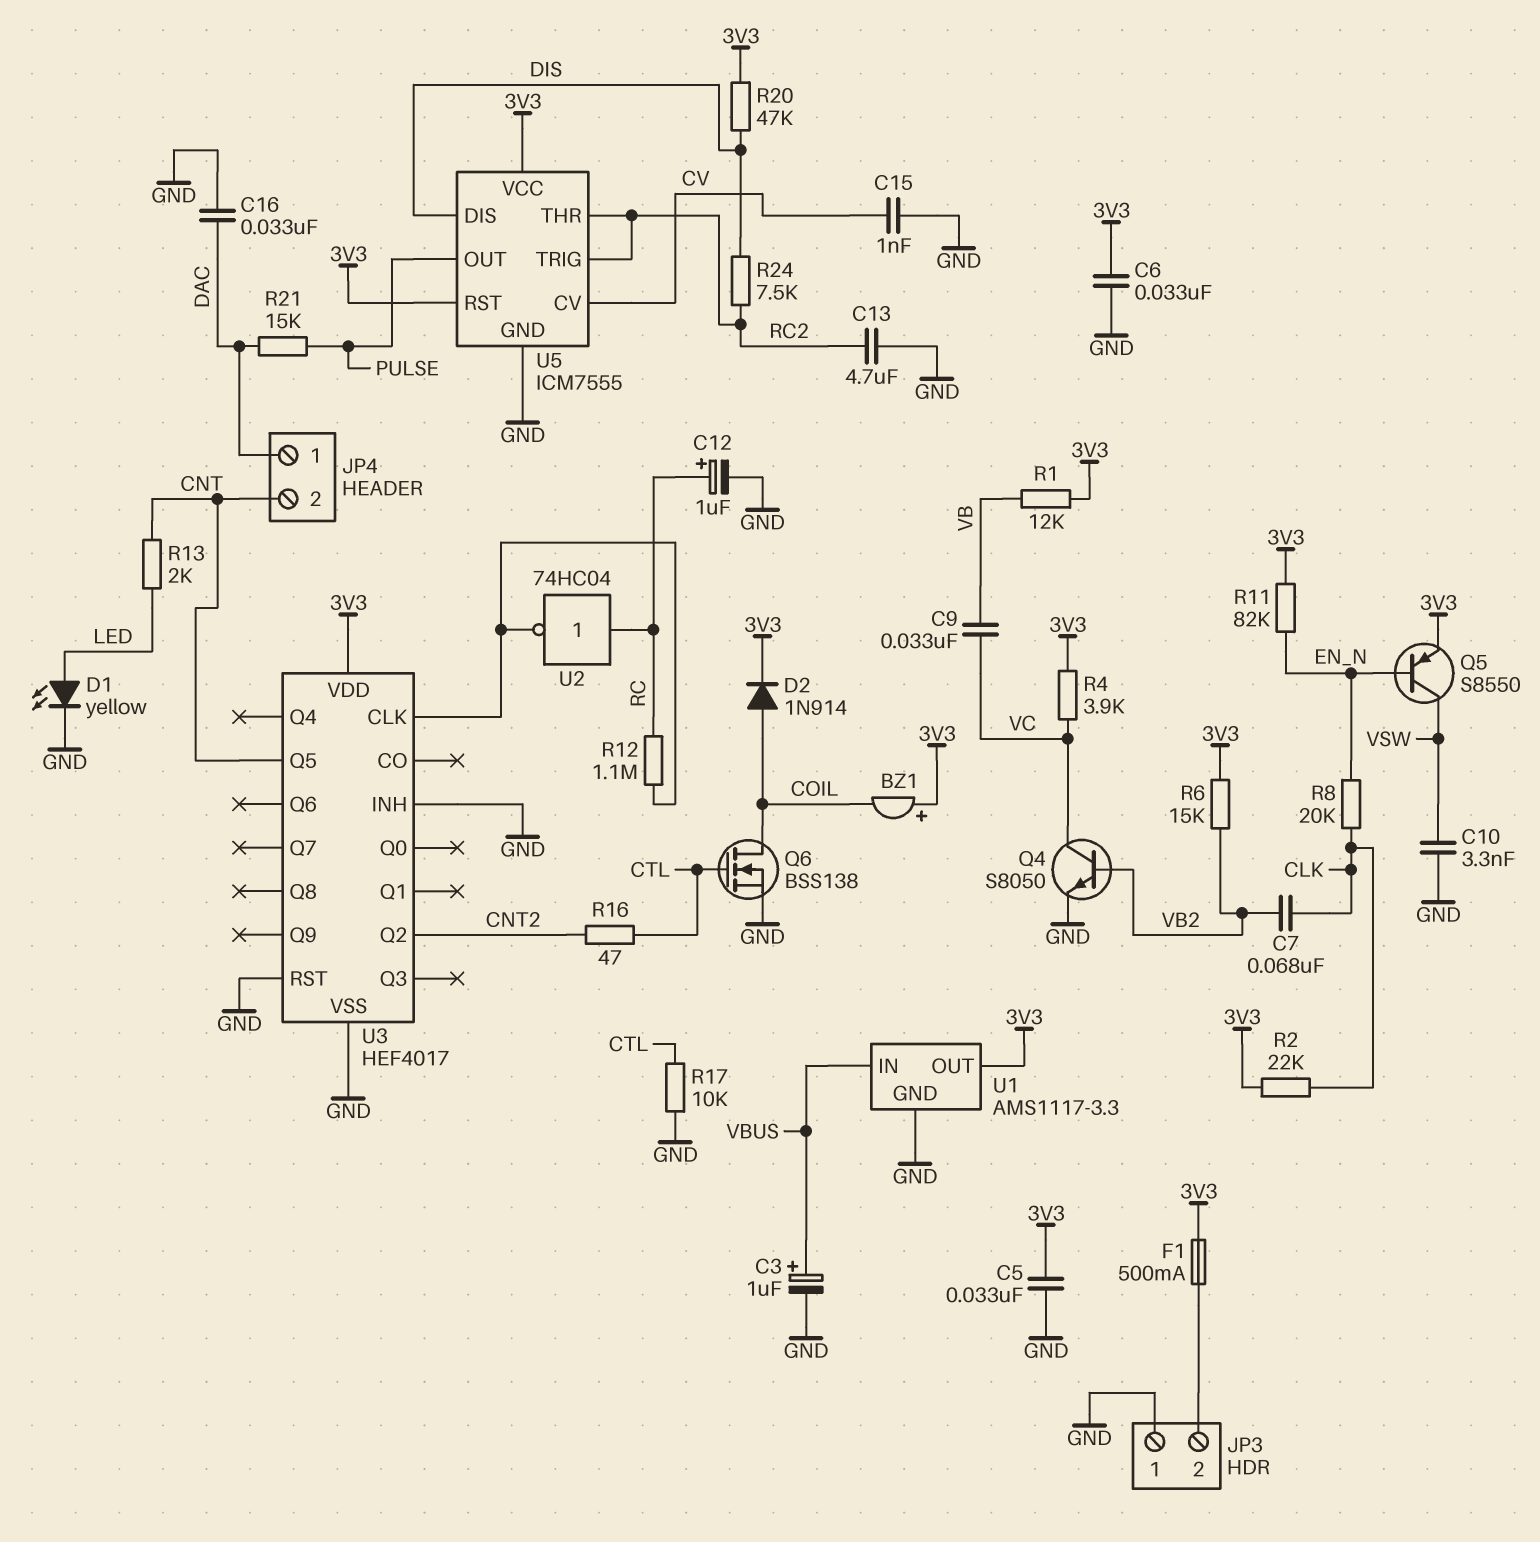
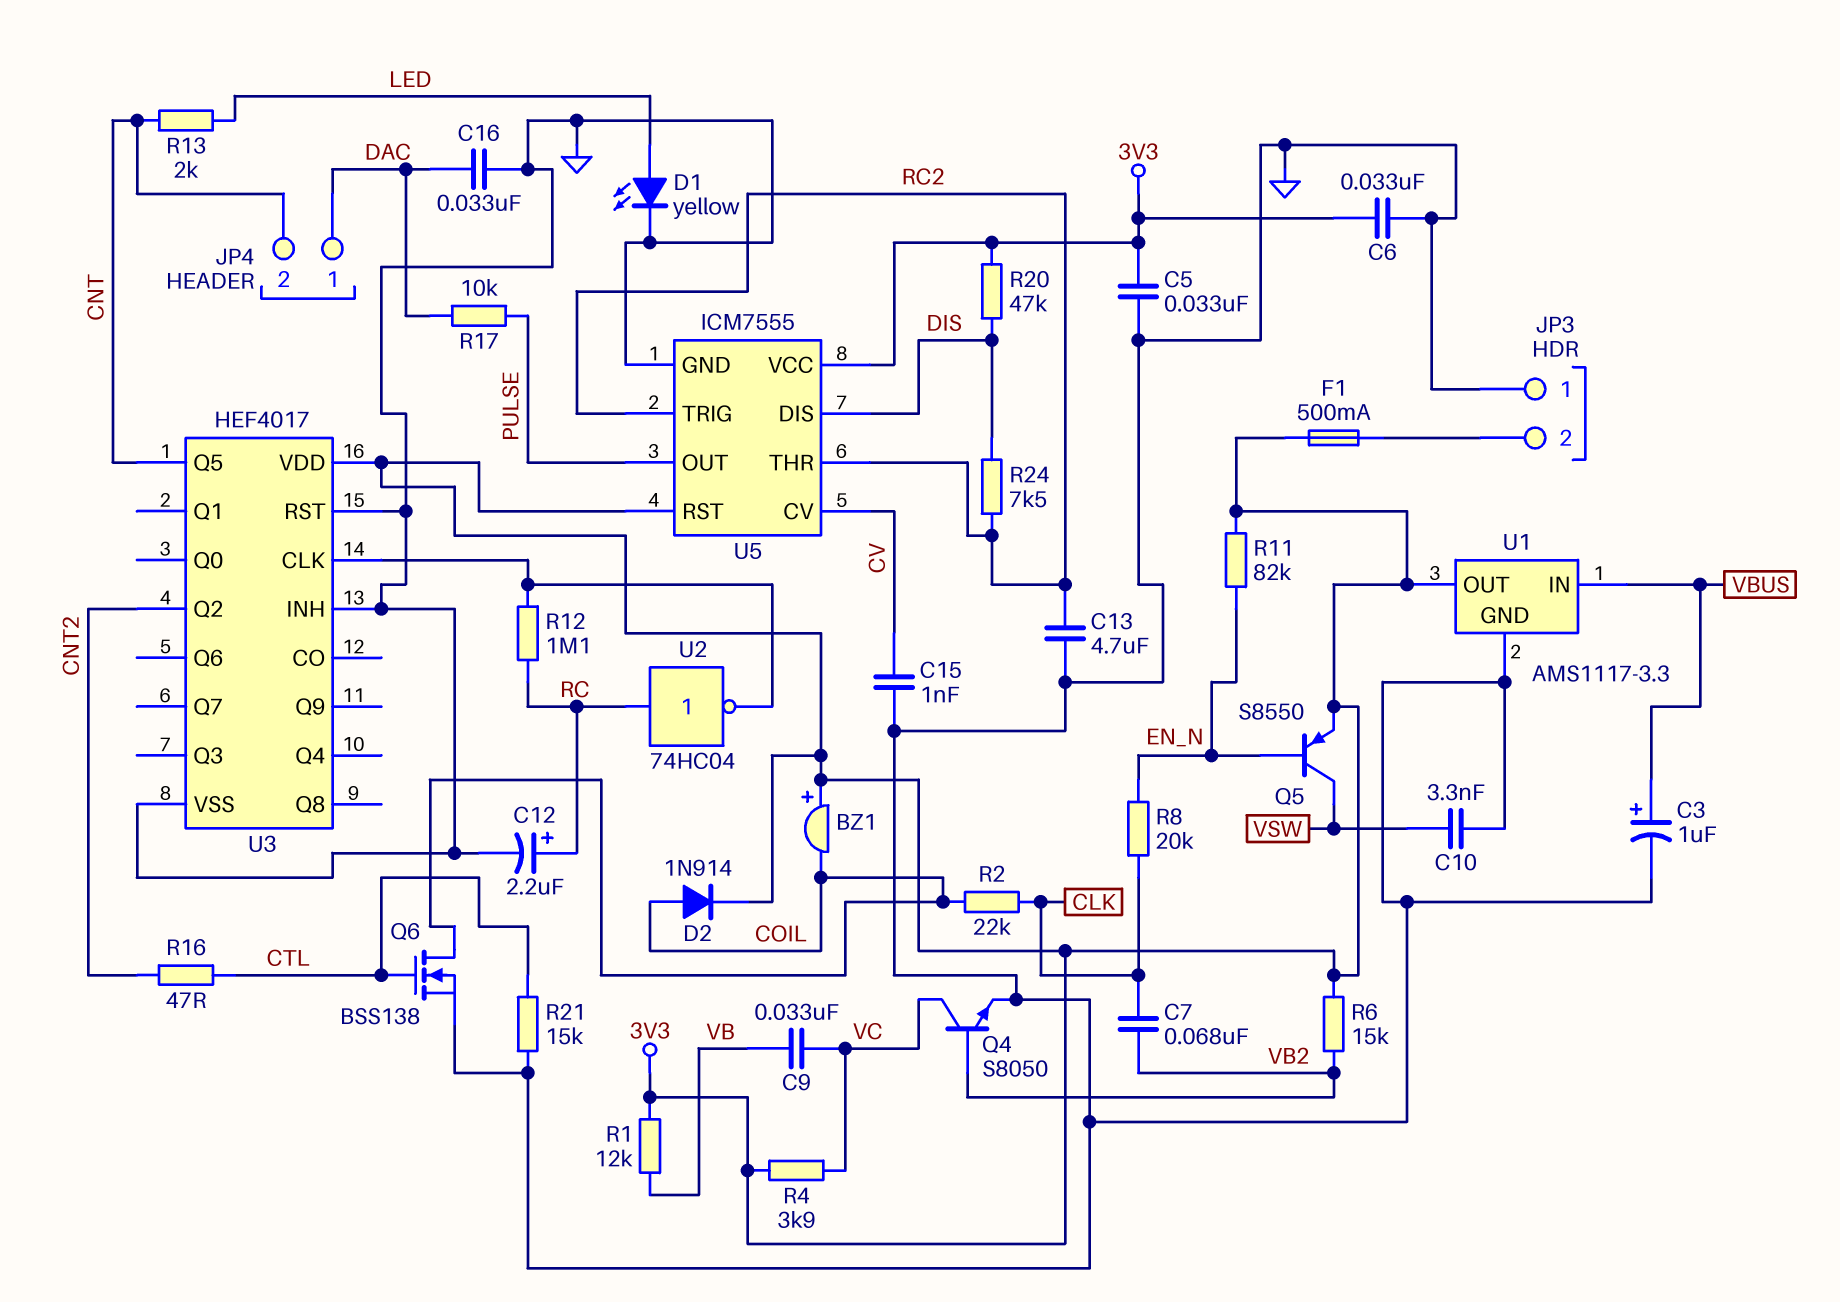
C12: 1uF (plus RC, minus GND) -> 2.2uF (plus RC, minus GND)
R2: 22k (3V3, CLK) -> 22k (CLK, COIL)
R17: 10k (CTL, GND) -> 10k (DAC, PULSE)
R21: 15k (DAC, PULSE) -> 15k (CTL, GND)

